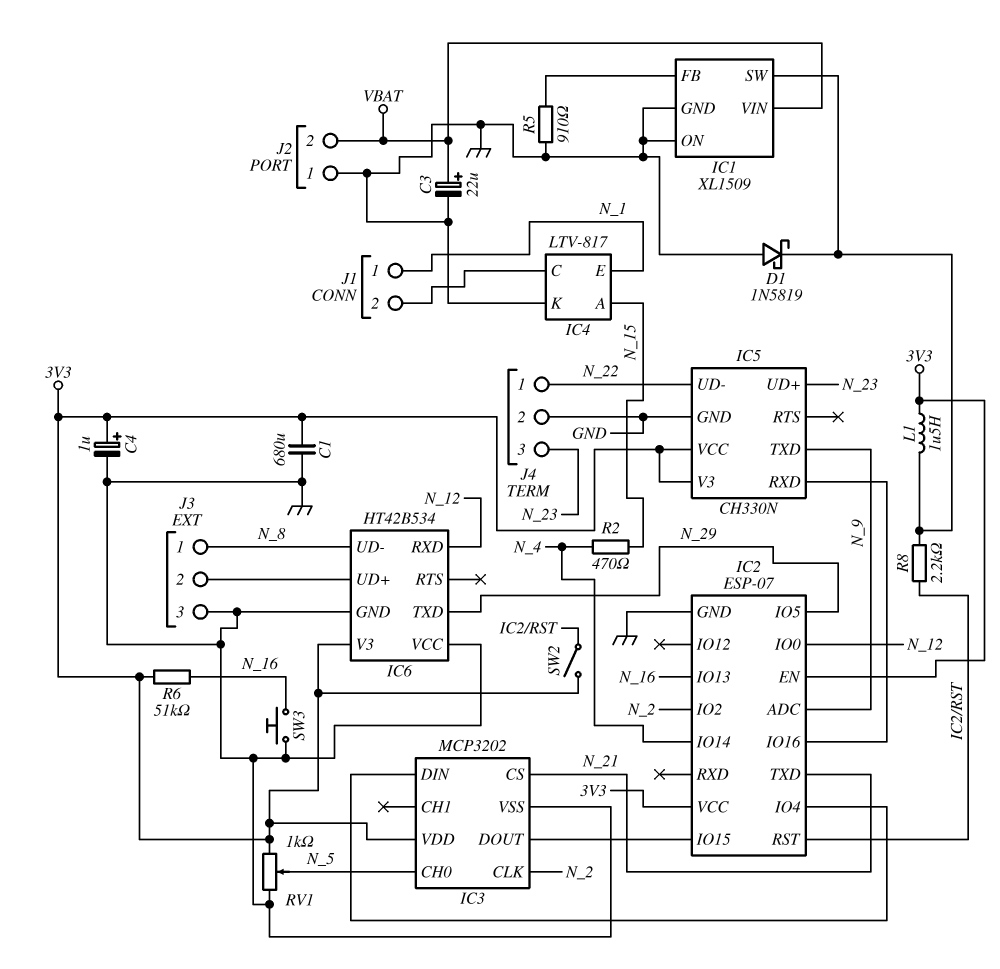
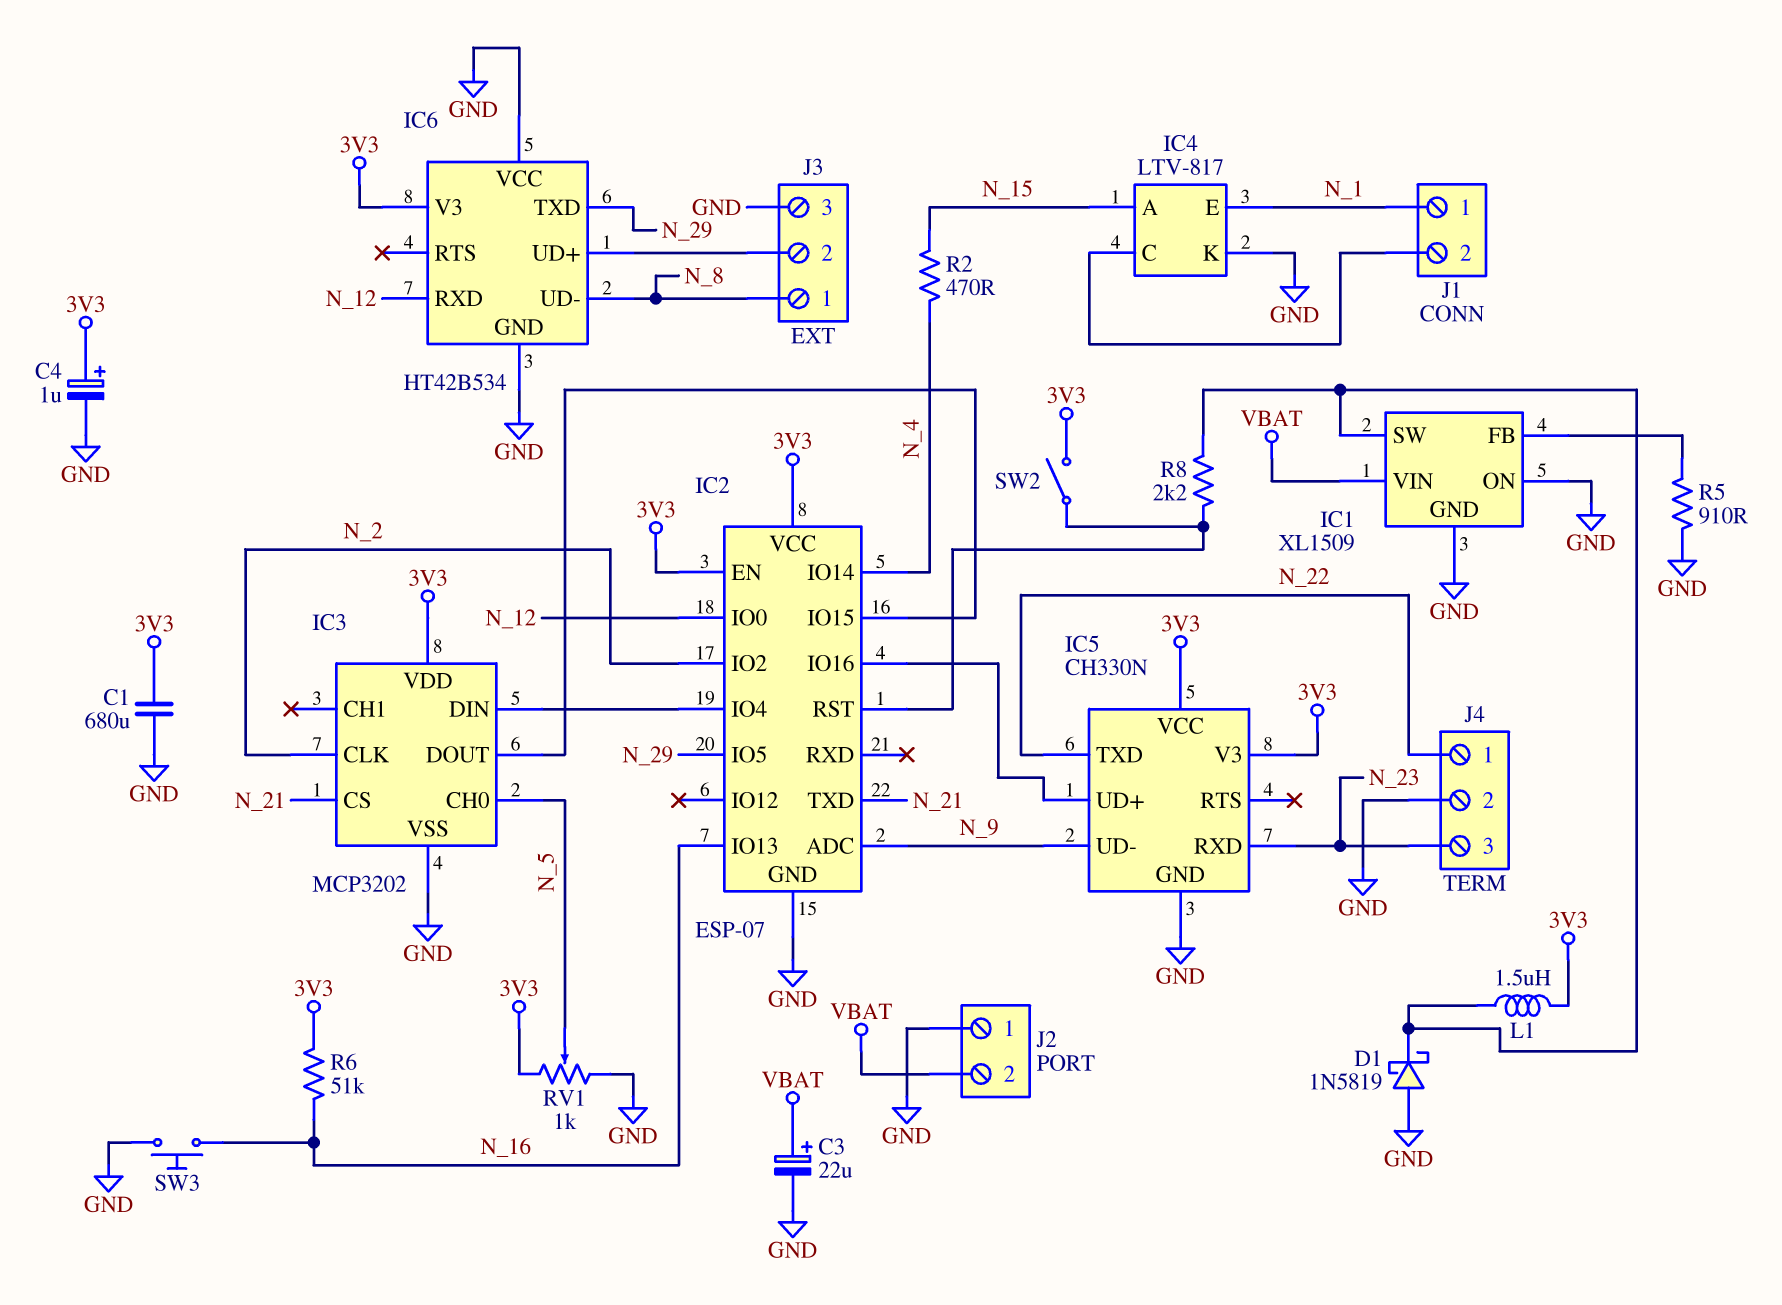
IC5 pin RXD: IC2/IO16 -> N_23
IC5 pin TXD: N_9 -> N_22
IC5 pin UD+: N_23 -> IC2/IO16
IC5 pin UD-: N_22 -> N_9

